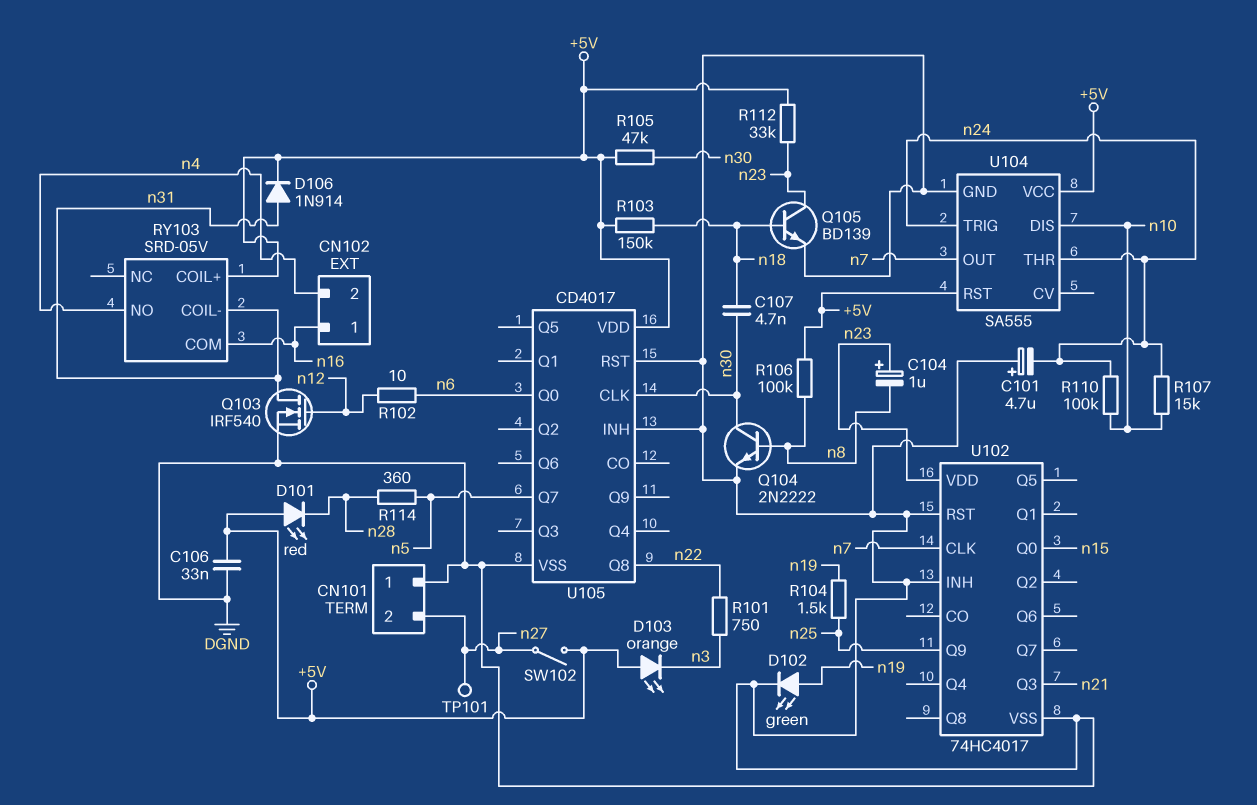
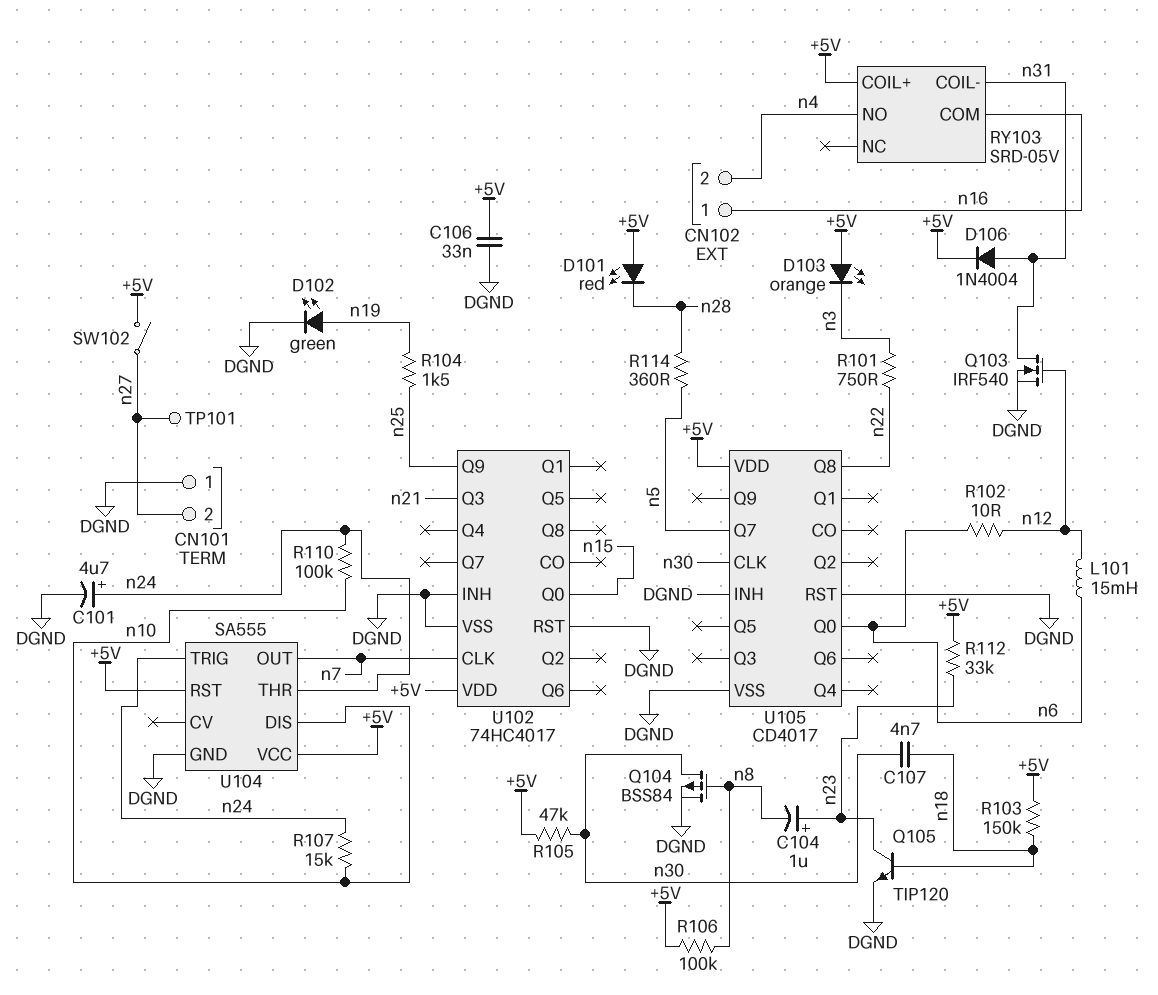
C101: 4.7uF (plus DGND, minus n24) -> 4.7uF (plus n24, minus DGND)
D106: diode 1N914 (A n31, K +5V) -> diode 1N4004 (A n31, K +5V)
L101: none -> 15mH (n6, n12)
Q104: NPN 2N2222 (B n8, C n30, E DGND) -> PMOS BSS84 (G n8, D n30, S DGND)
Q105: NPN BD139 (B n18, C n23, E DGND) -> NPN TIP120 (B n18, C n23, E DGND)
U102 pin VDD: n23 -> +5V

